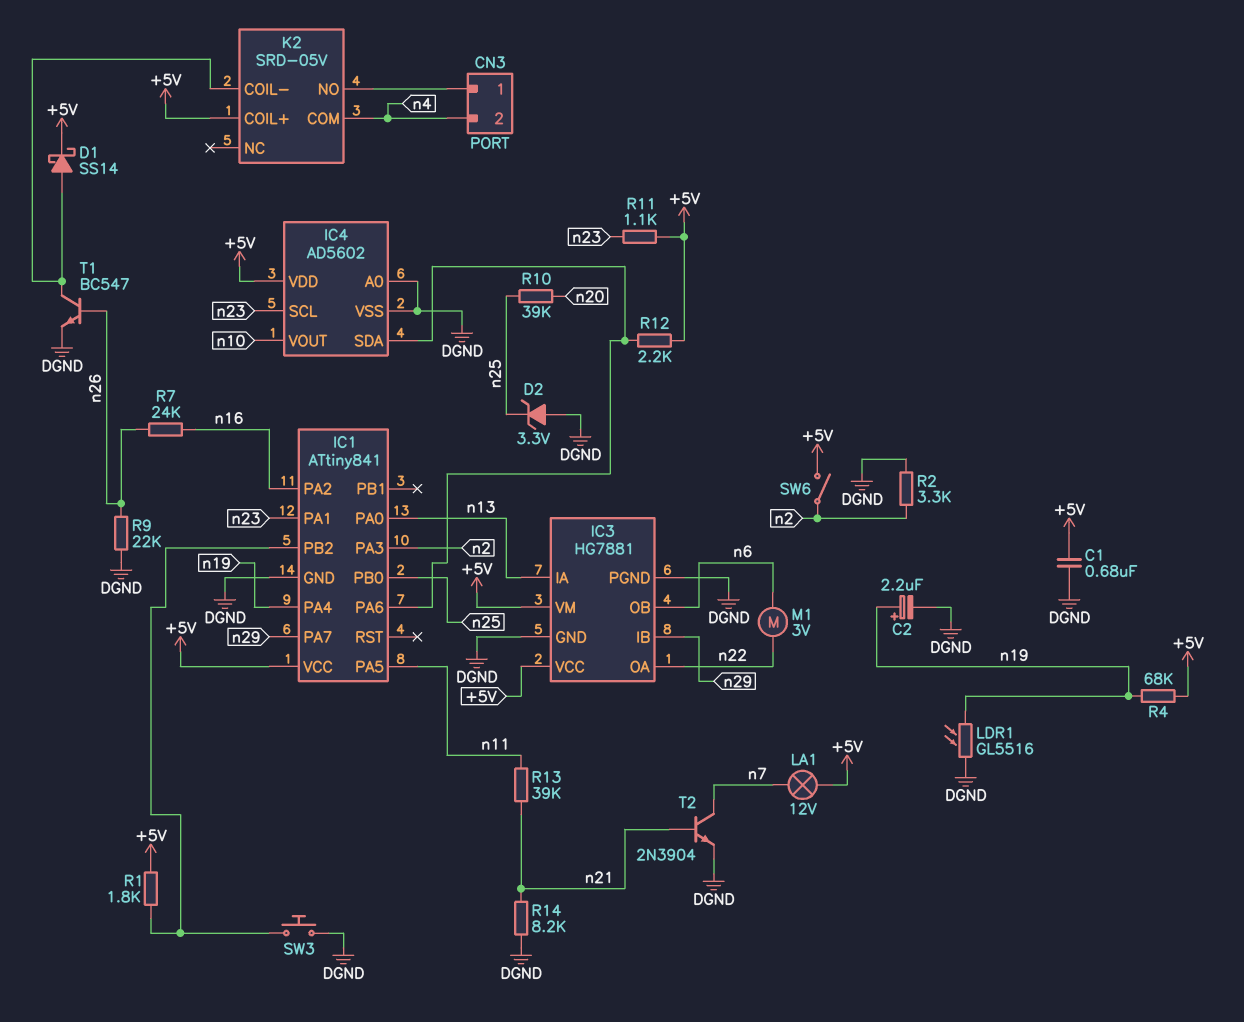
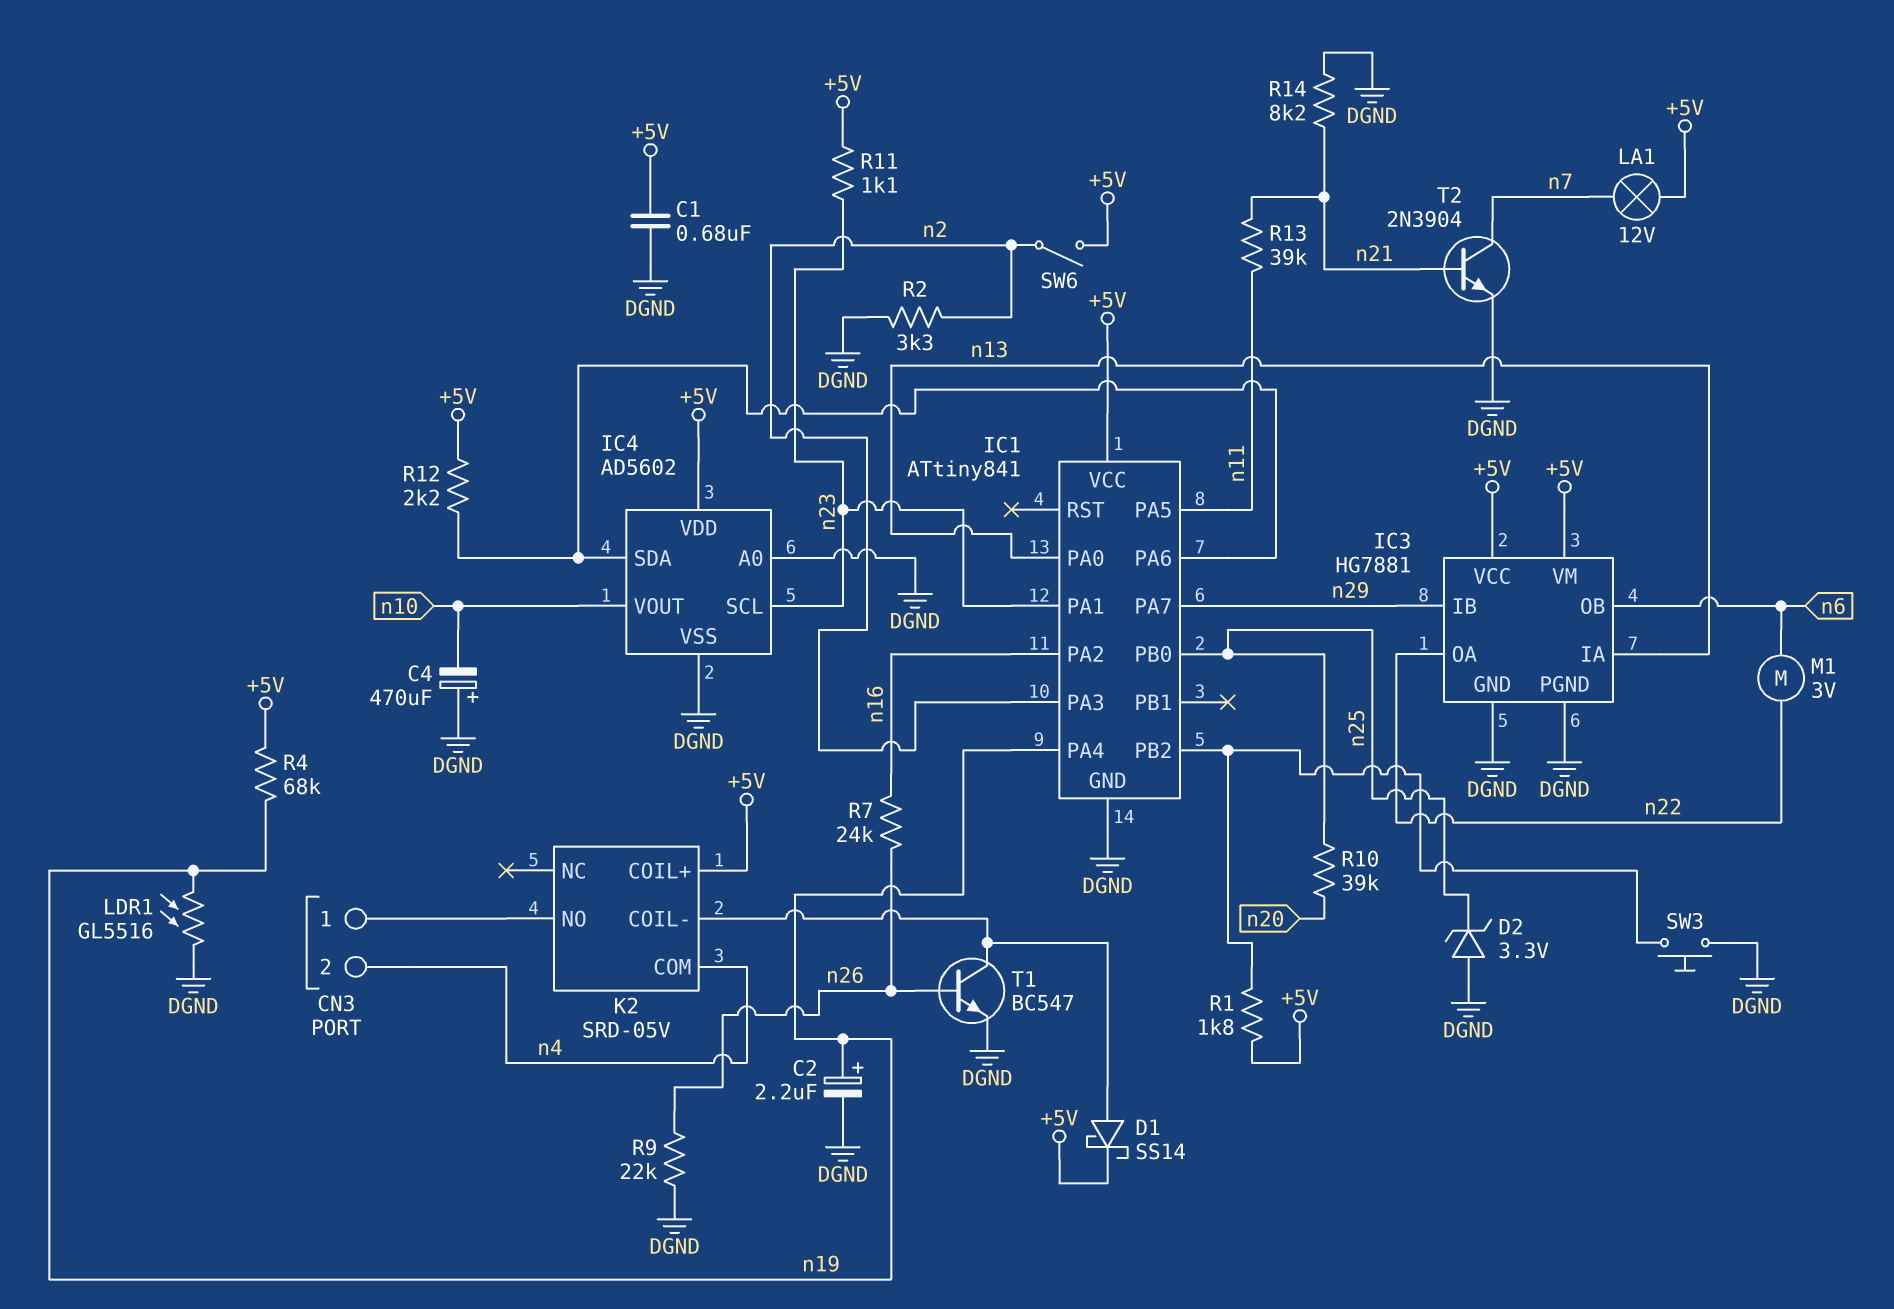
C4: none -> 470uF (plus DGND, minus n10)

